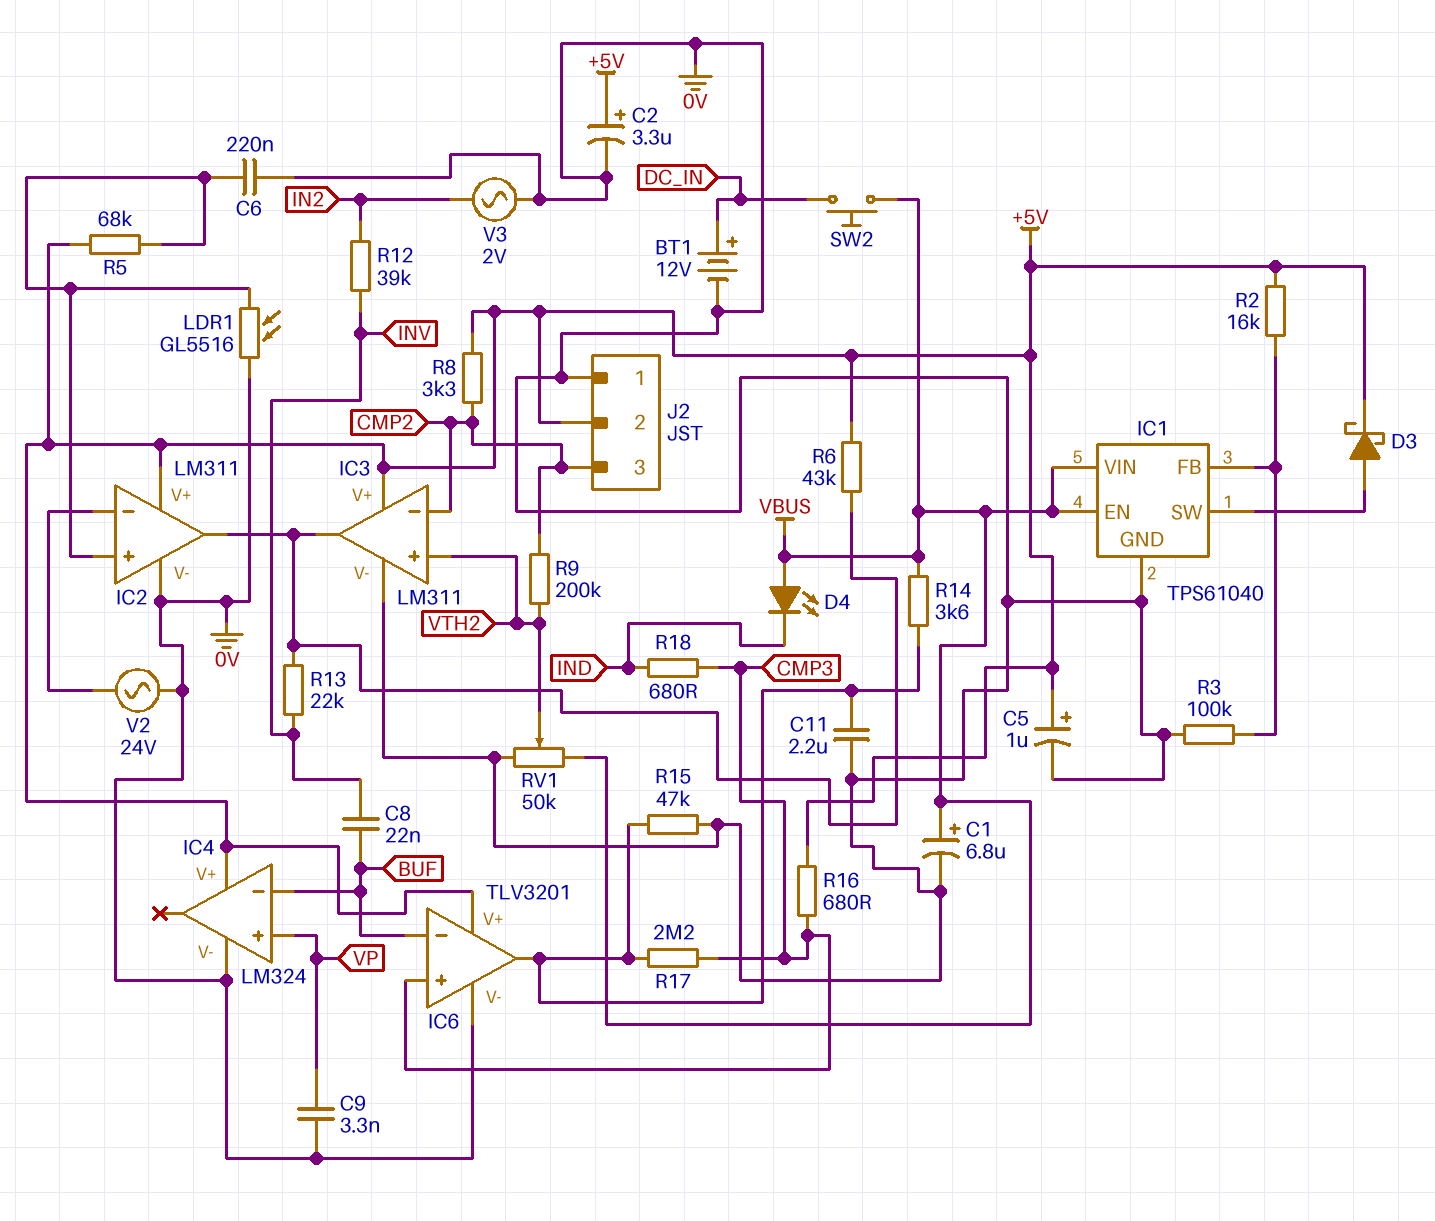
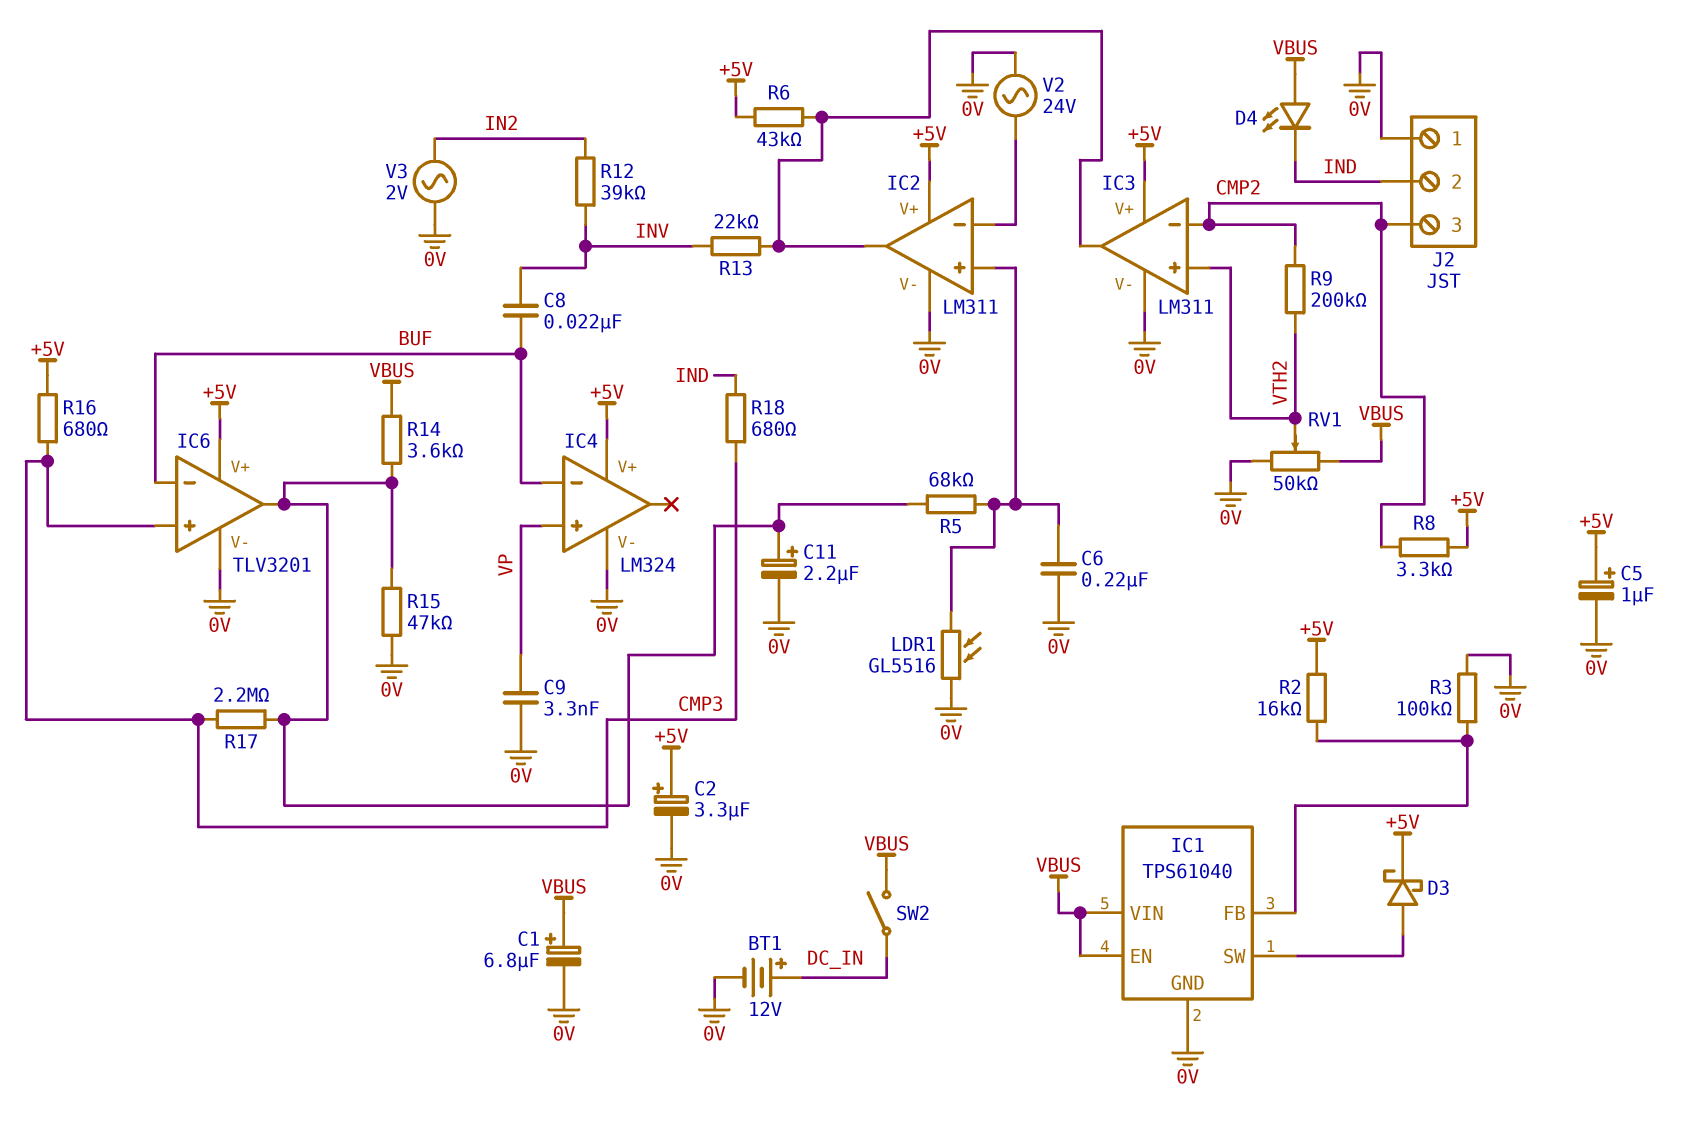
C11: 2.2uF (0V, IC6/out) -> 2.2uF (plus IC6/out, minus 0V)
J2 pin 2: +5V -> IND
R5: 68k (+5V, IC2/in+) -> 68k (IC2/in+, IC6/out)
SW2: button (DC_IN, VBUS) -> switch (DC_IN, VBUS)

